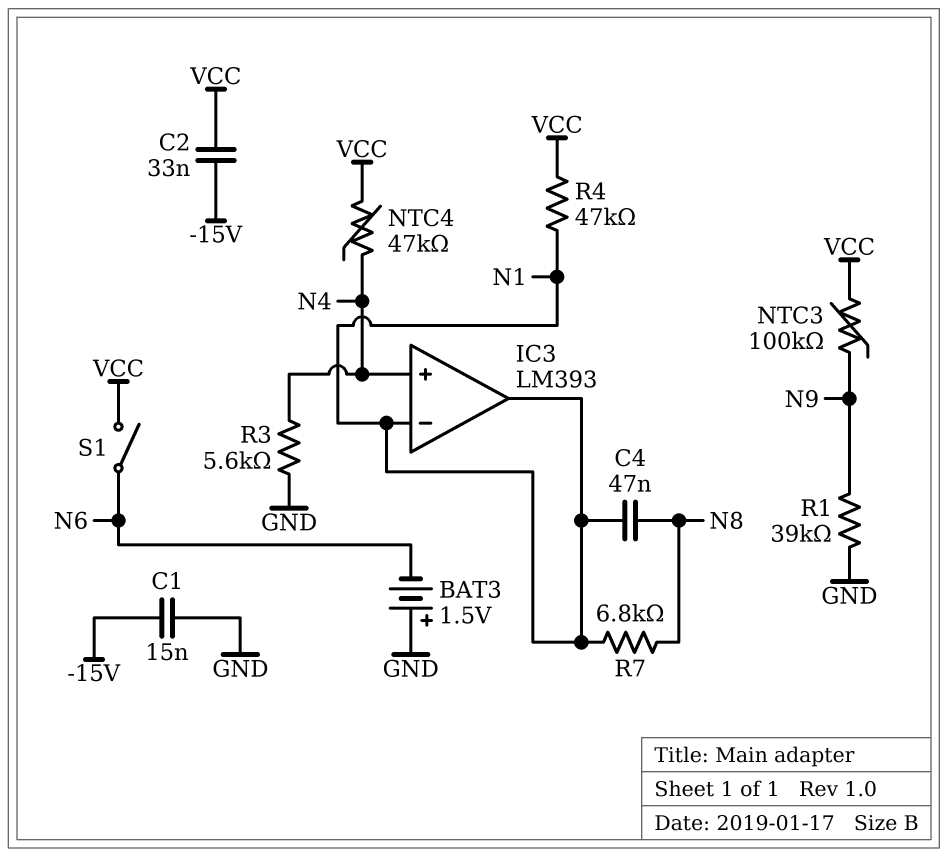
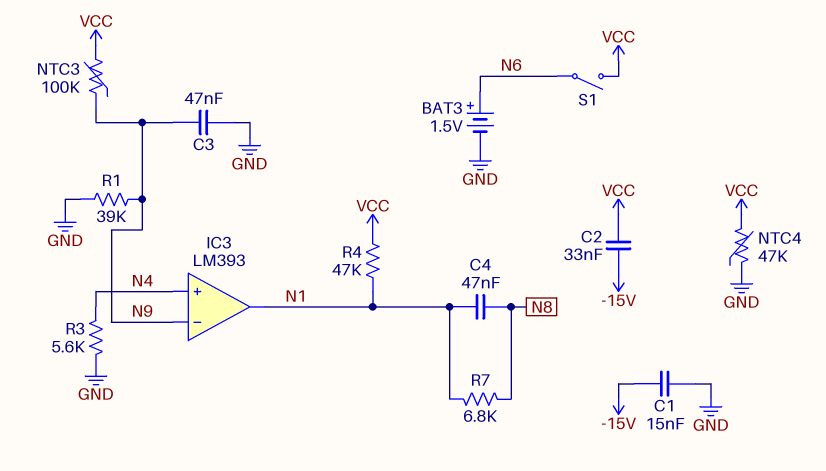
BAT3: 1.5V (plus GND, minus N6) -> 1.5V (plus N6, minus GND)
C3: none -> 47nF (GND, N9)
IC3 pin in-: N1 -> N9
NTC4: 47k (N4, VCC) -> 47k (GND, VCC)

